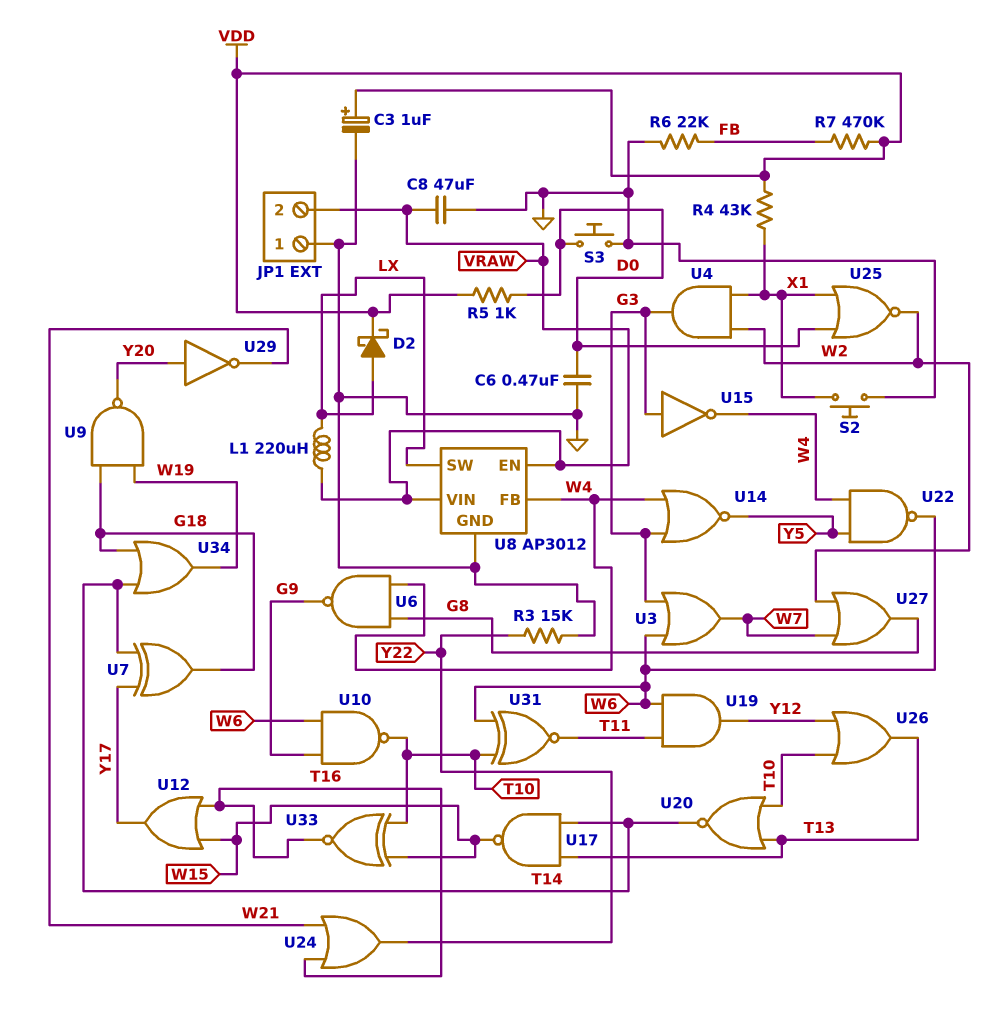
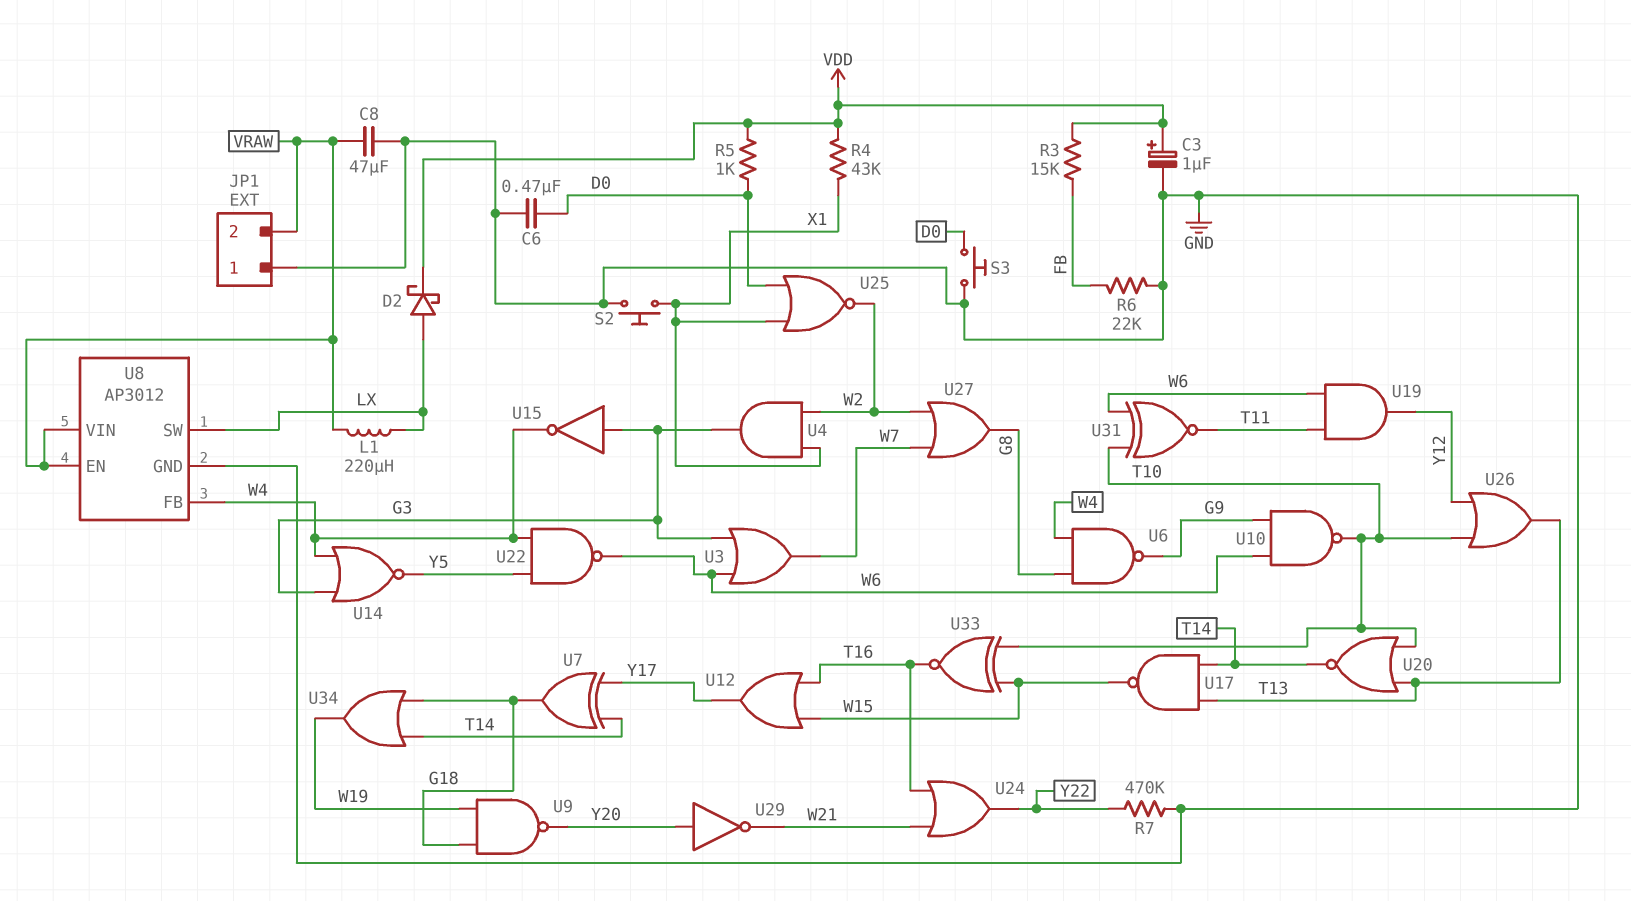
R3: 15k (GND, Y22) -> 15k (FB, VDD)
R7: 470k (FB, VDD) -> 470k (GND, Y22)

